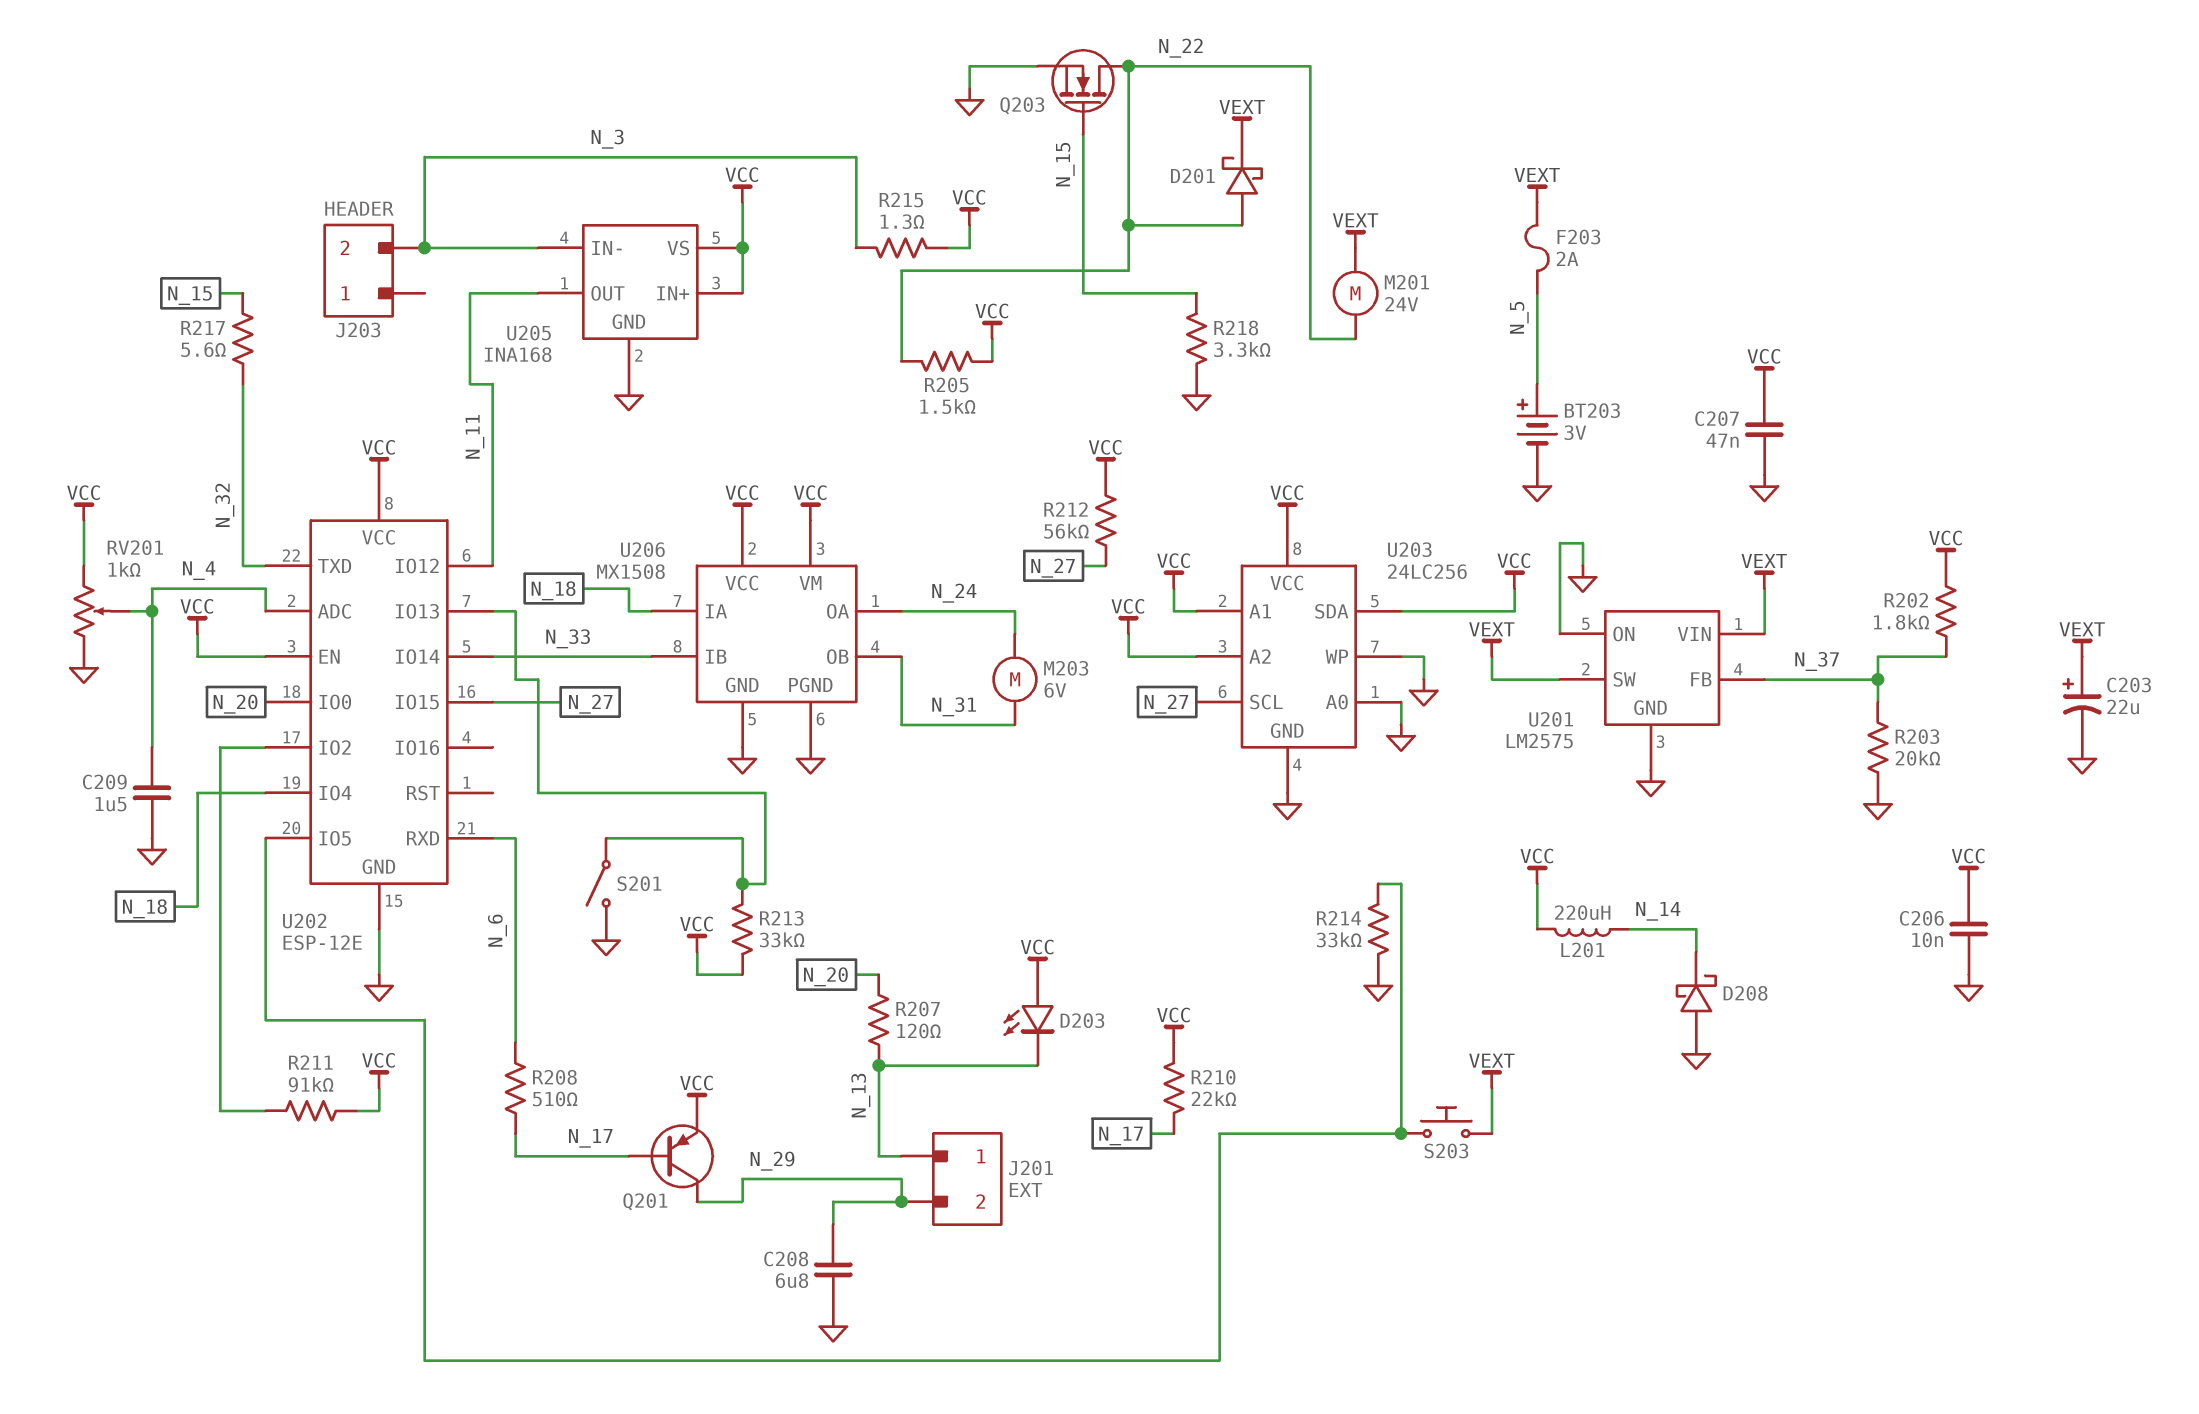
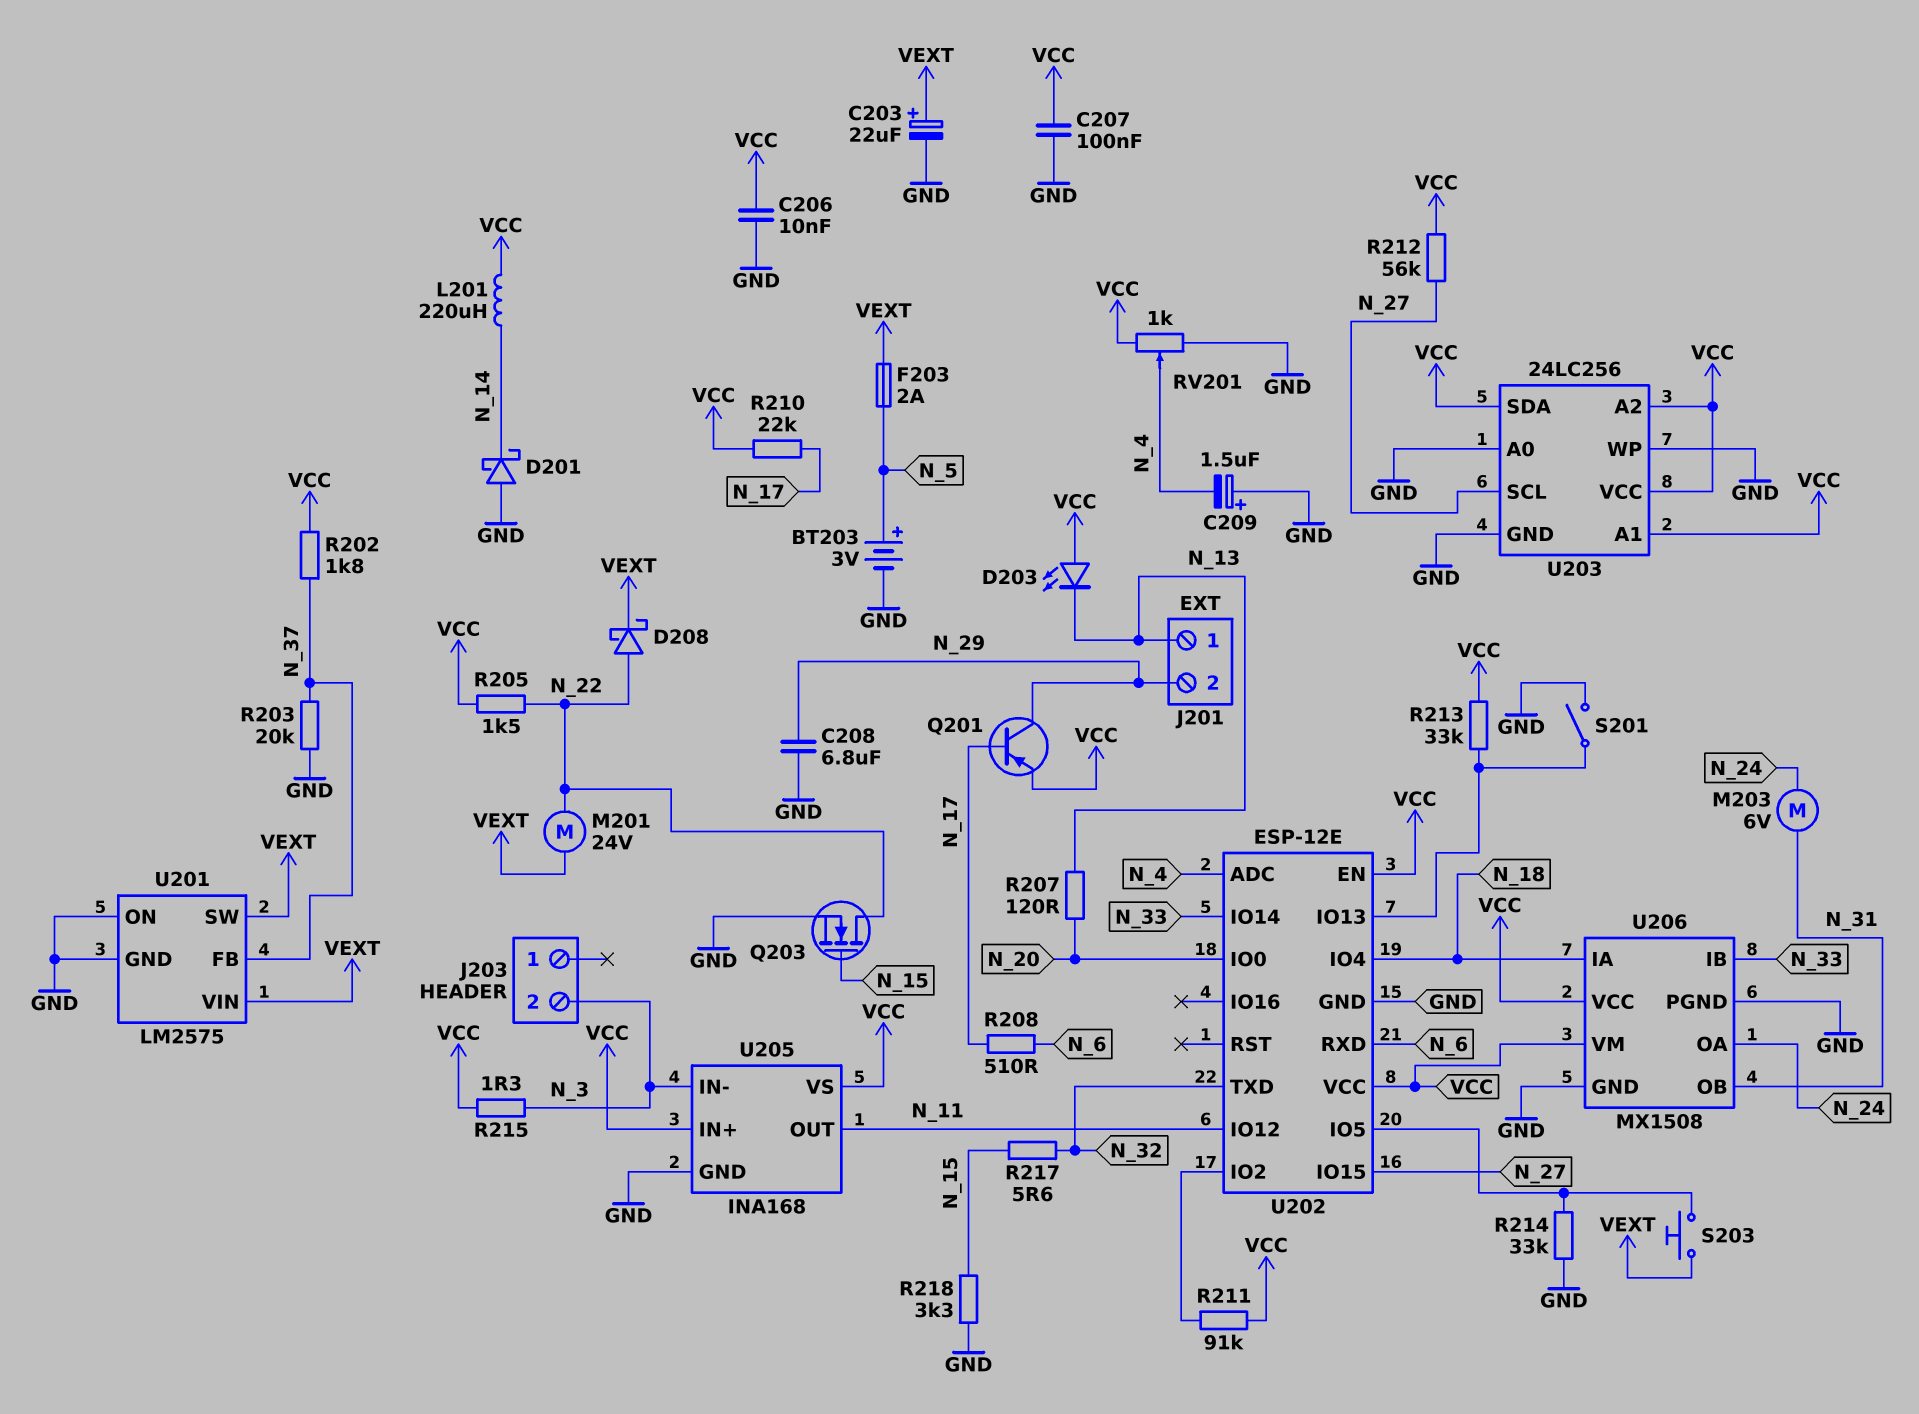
C207: 47nF (GND, VCC) -> 100nF (GND, VCC)
C209: 1.5uF (GND, N_4) -> 1.5uF (plus GND, minus N_4)
D201: schottky (A N_22, K VEXT) -> schottky (A GND, K N_14)
D208: schottky (A GND, K N_14) -> schottky (A N_22, K VEXT)

